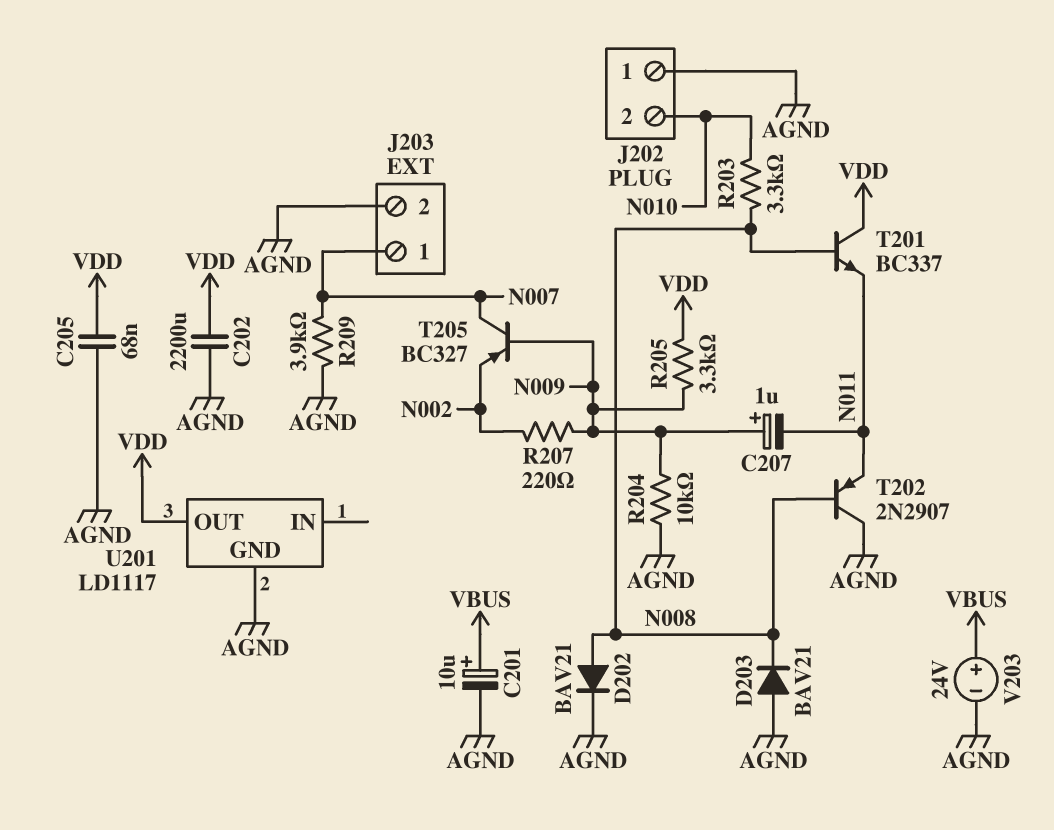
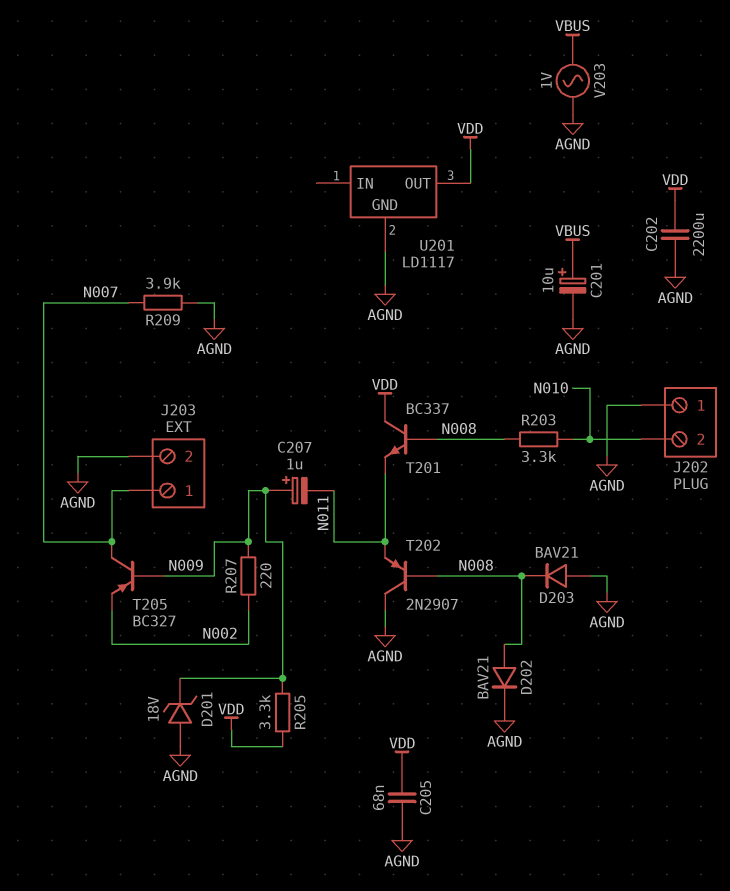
D201: none -> zener 18V (A AGND, K N009)
R204: 10k (AGND, N009) -> none
V203: 24V (plus VBUS, minus AGND) -> AC 1V (AGND, VBUS)

